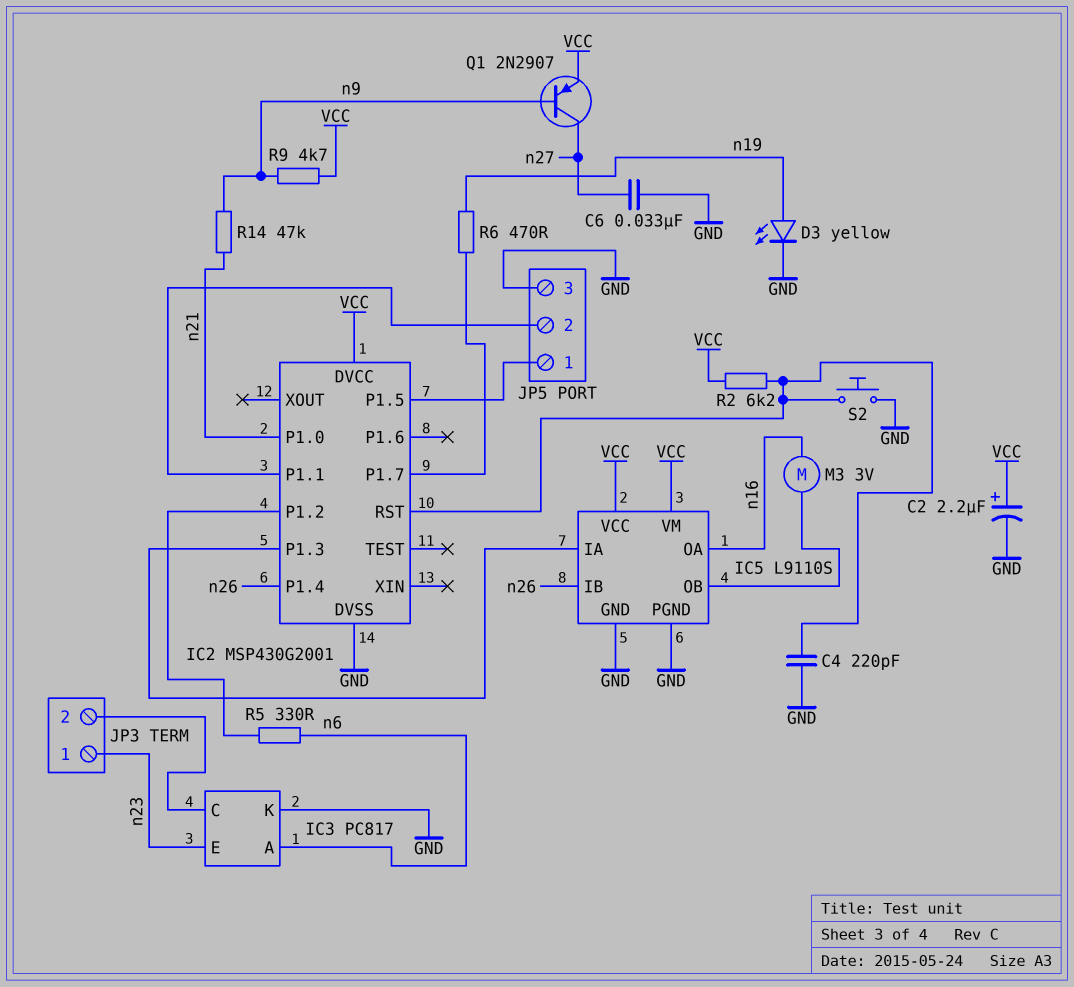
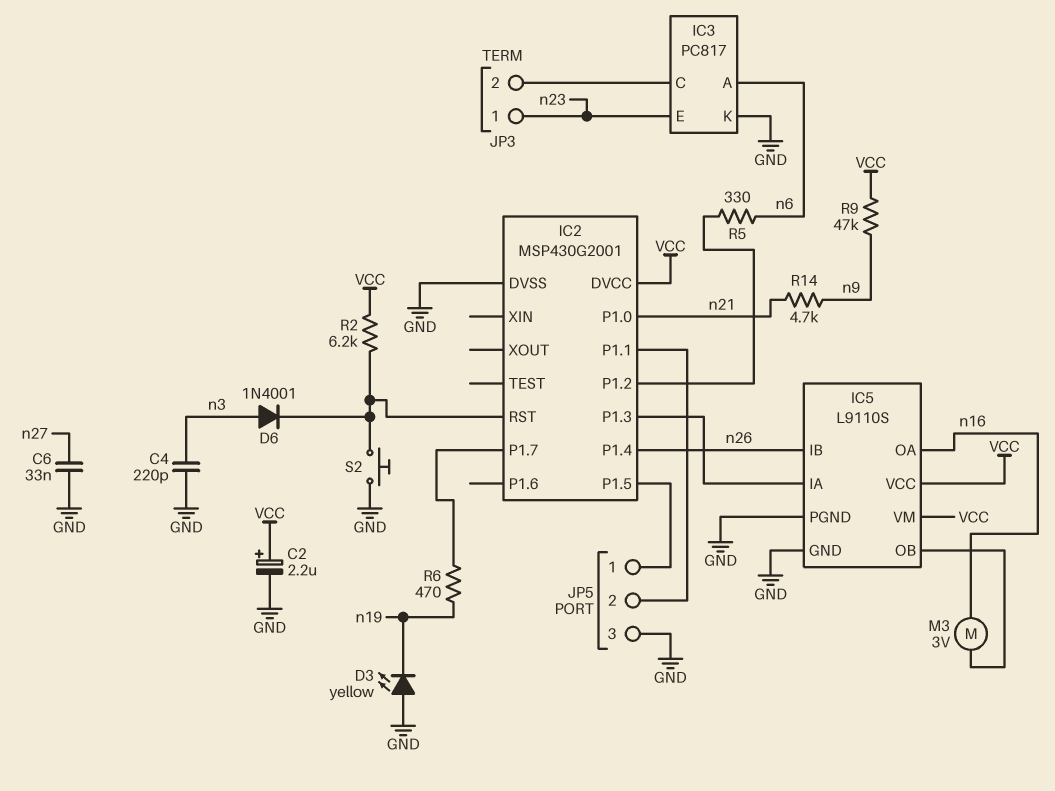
C4: 220pF (GND, IC2/RST) -> 220pF (GND, n3)
D3: LED yellow (A n19, K GND) -> LED yellow (A GND, K n19)
D6: none -> diode 1N4001 (A n3, K IC2/RST)
Q1: PNP 2N2907 (B n9, C n27, E VCC) -> none
R9: 4.7k (VCC, n9) -> 47k (VCC, n9)
R14: 47k (n9, n21) -> 4.7k (n9, n21)

